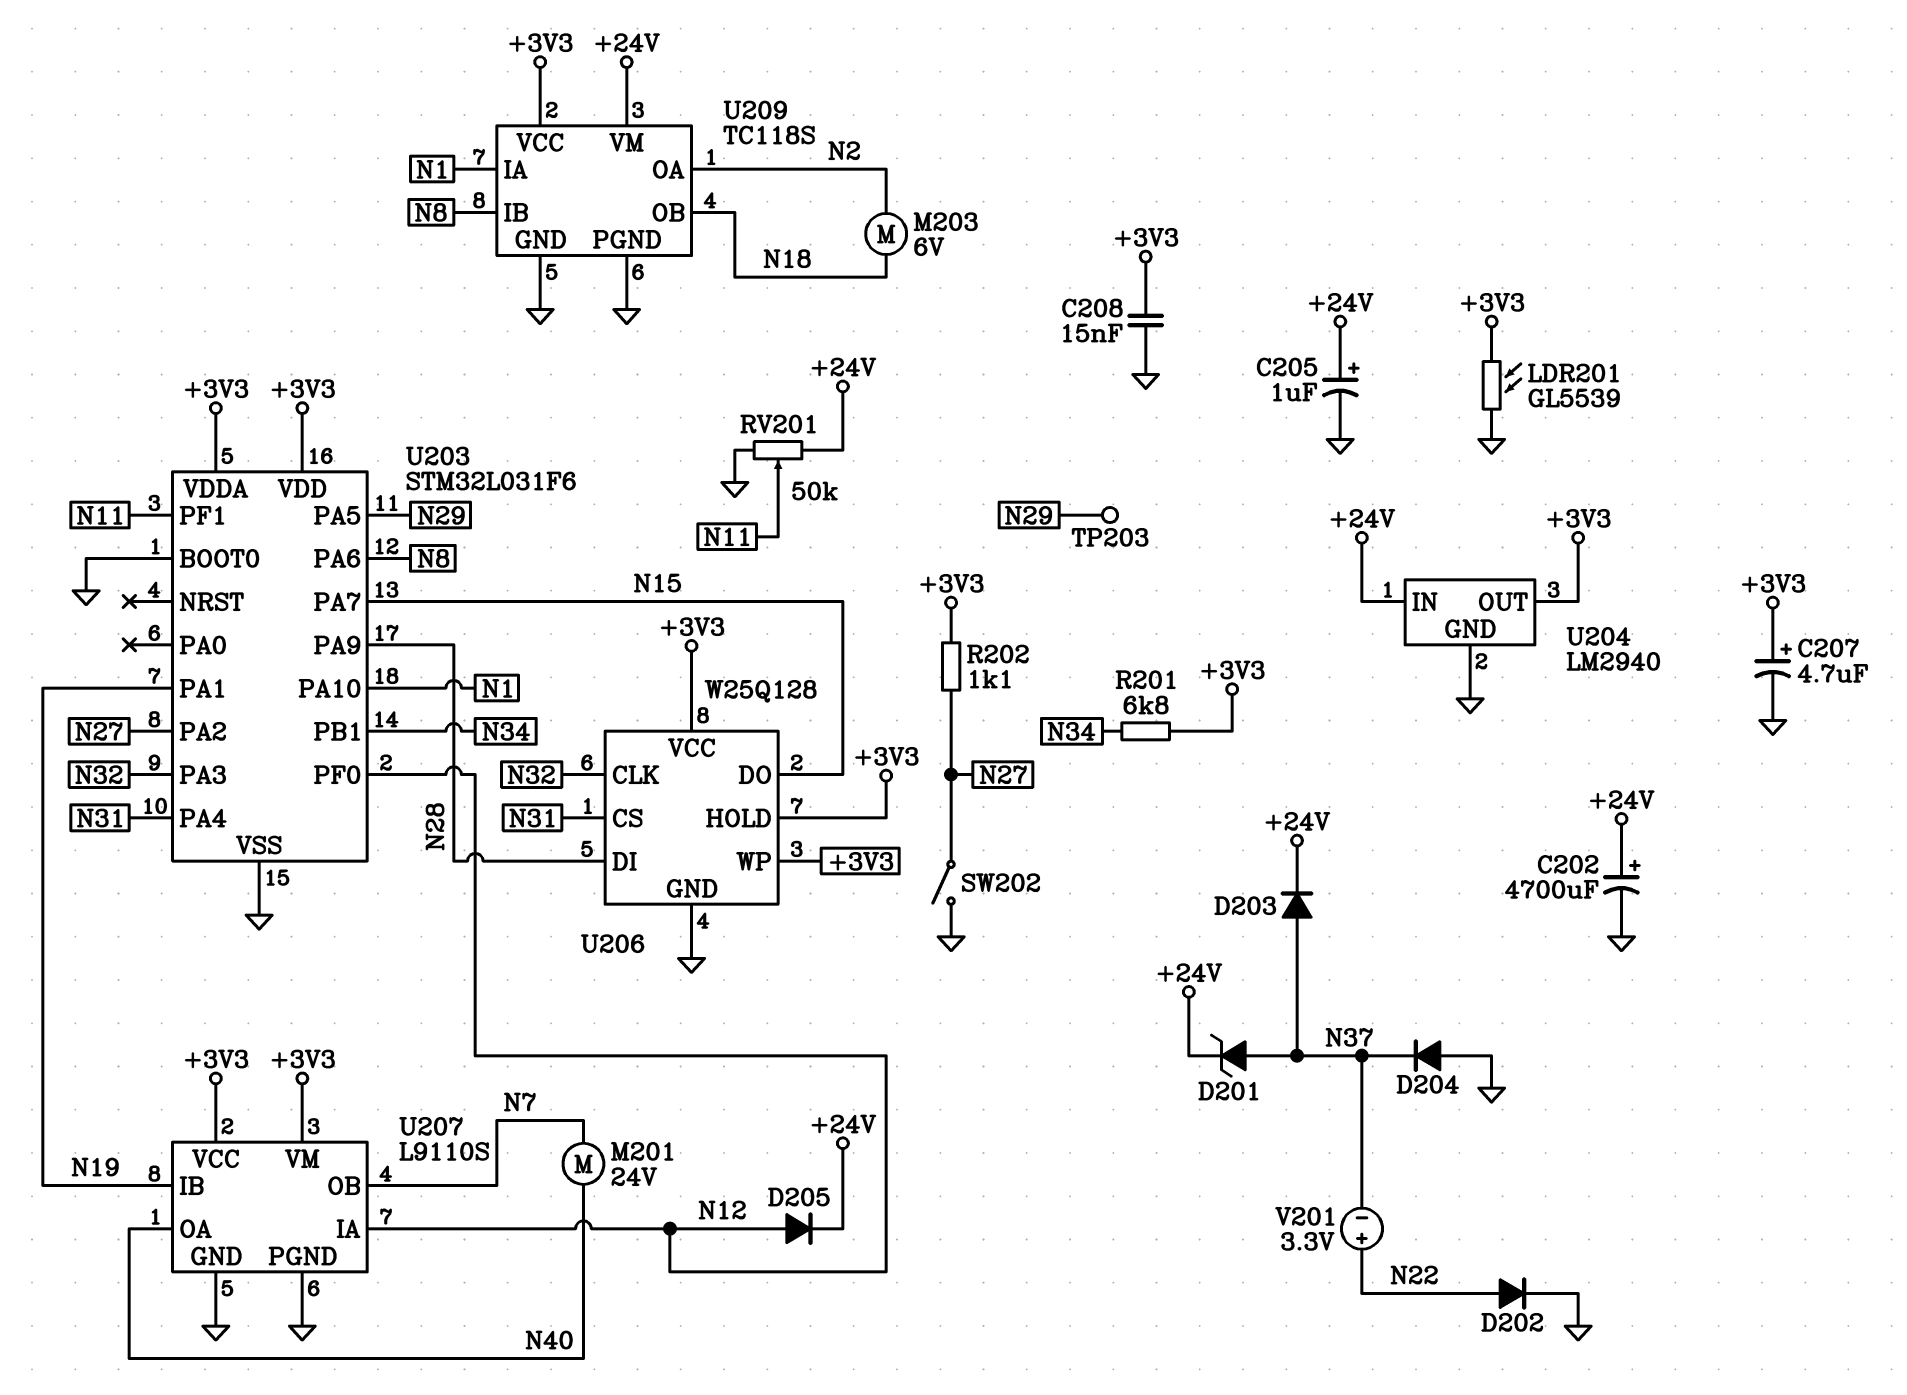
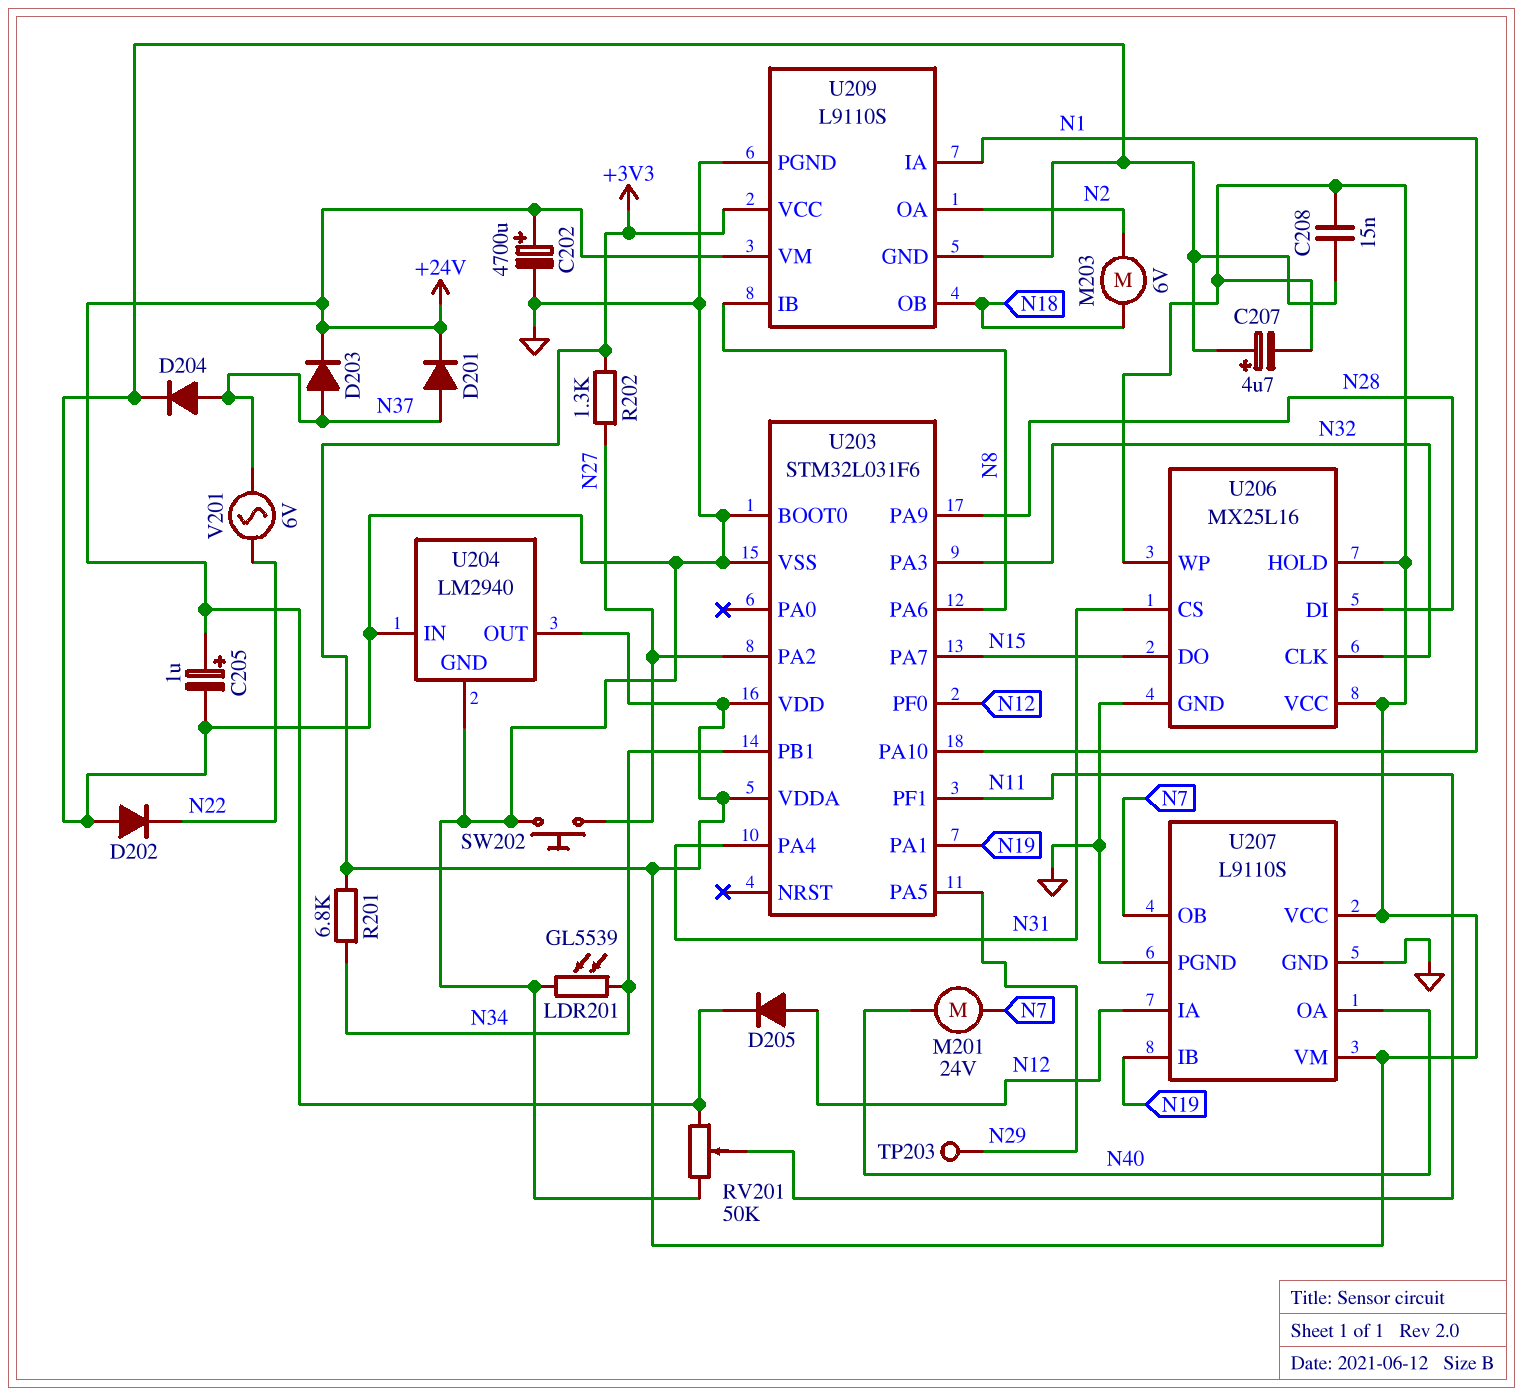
C207: 4.7uF (plus +3V3, minus GND) -> 4.7uF (plus GND, minus +3V3)
D201: zener (A N37, K +24V) -> diode (A N37, K +24V)
D202: diode (A N22, K GND) -> diode (A GND, K N22)
D204: diode (A GND, K N37) -> diode (A N37, K GND)
LDR201: GL5539 (+3V3, GND) -> GL5539 (GND, N34)
R202: 1.1k (+3V3, N27) -> 1.3k (+3V3, N27)
SW202: switch (GND, N27) -> button (GND, N27)
U204 pin IN: +24V -> GND
U206: W25Q128 -> MX25L16
U209: TC118S -> L9110S
V201: 3.3V (plus N22, minus N37) -> AC 6V (N22, N37)

